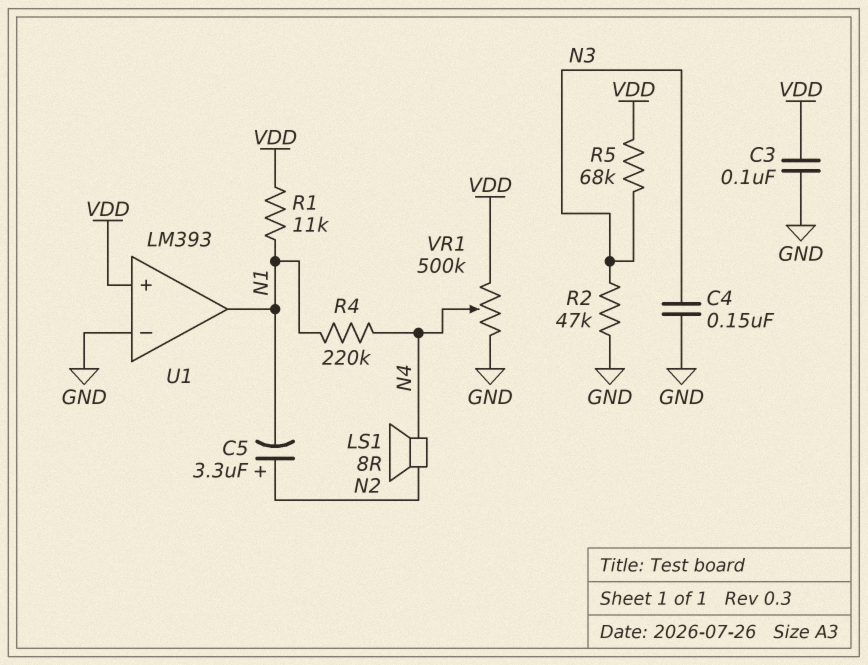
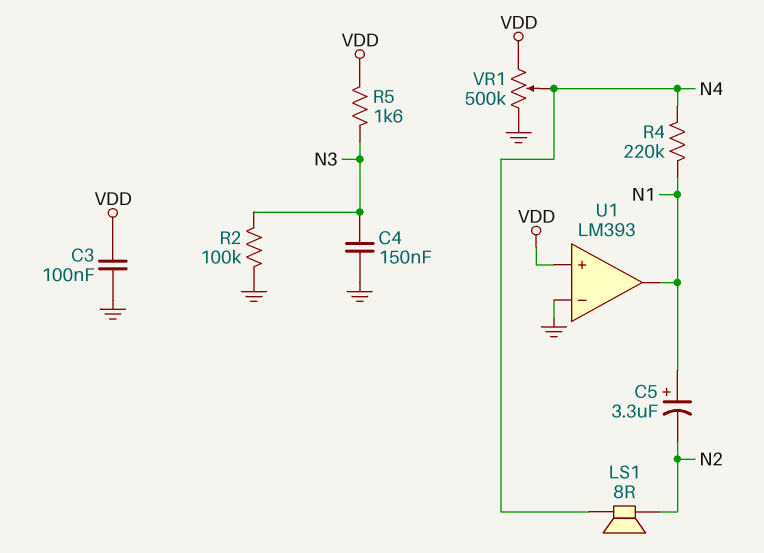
C5: 3.3uF (plus N2, minus N1) -> 3.3uF (plus N1, minus N2)
R1: 11k (N1, VDD) -> none
R2: 47k (GND, N3) -> 100k (GND, N3)
R5: 68k (N3, VDD) -> 1.6k (N3, VDD)

